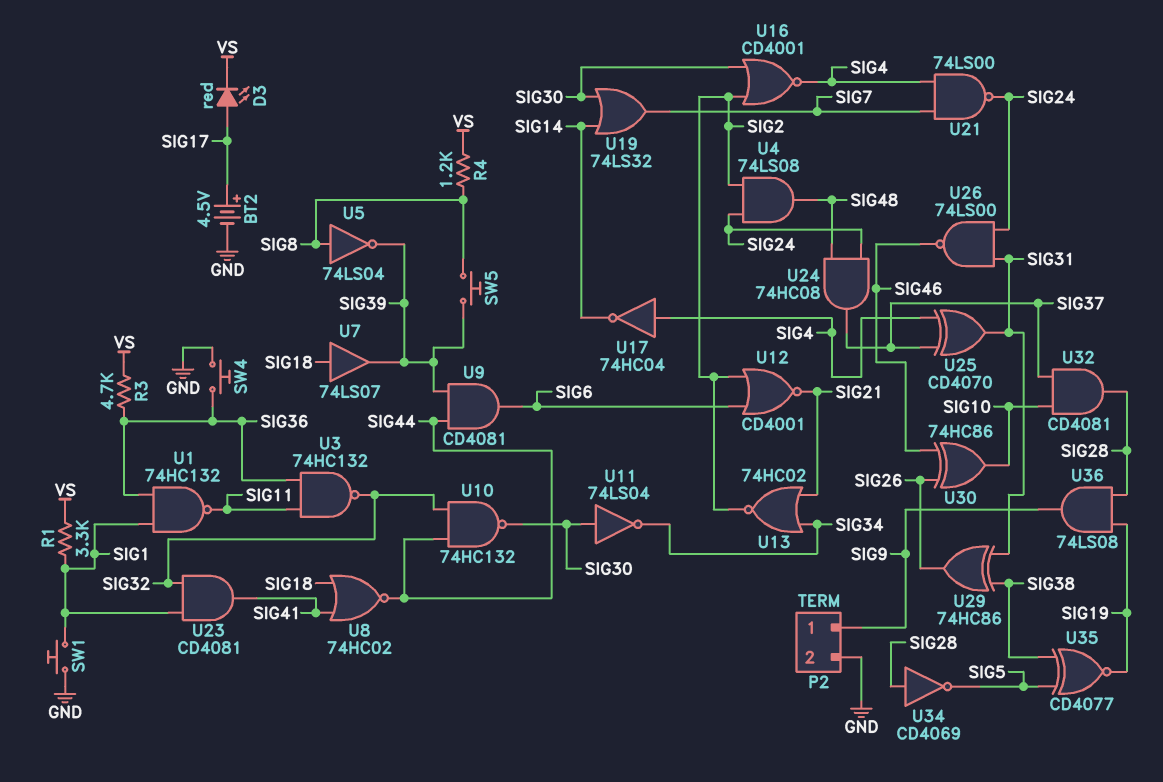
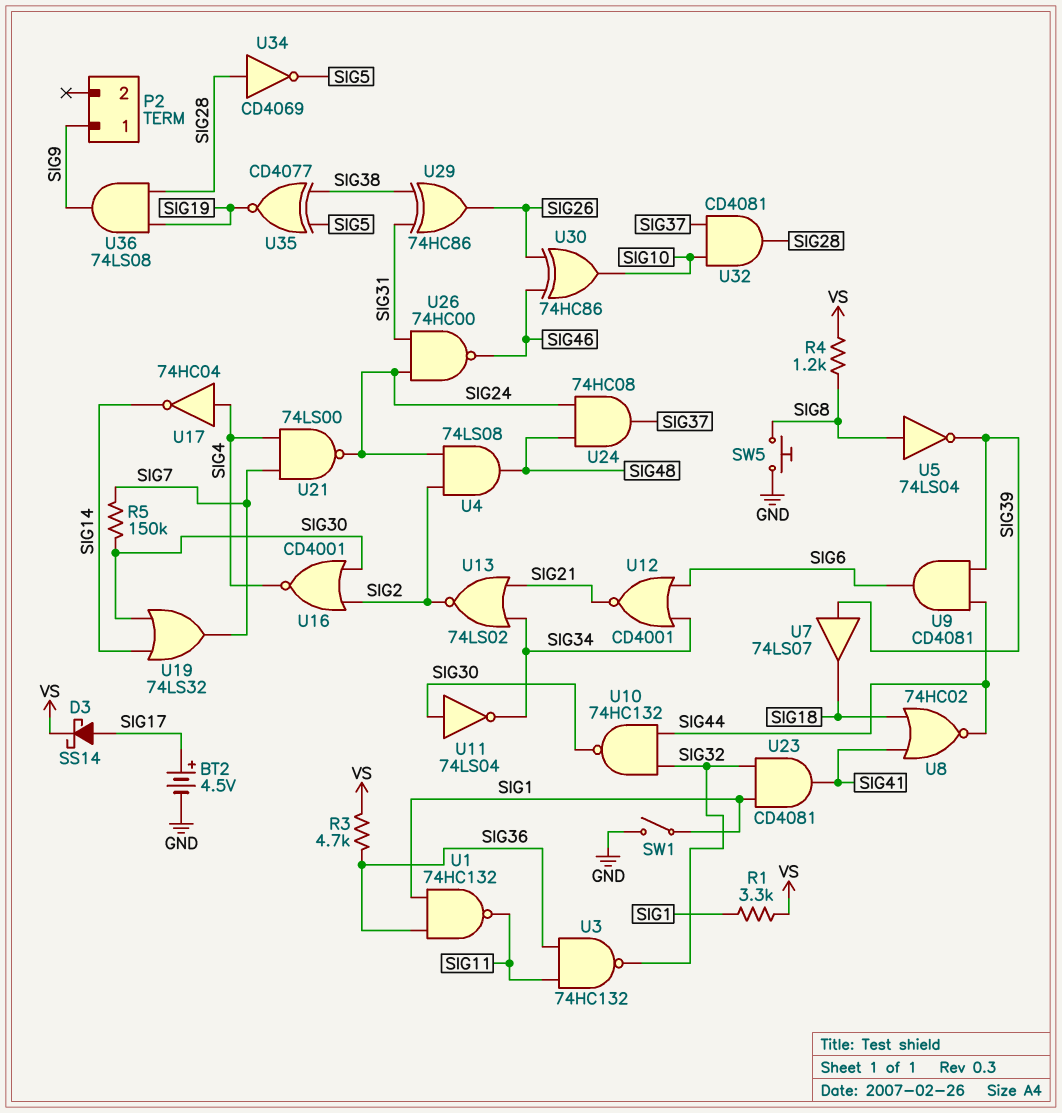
D3: LED red (A SIG17, K VS) -> schottky SS14 (A SIG17, K VS)
P2 pin 2: GND -> none
R5: none -> 150k (SIG7, SIG30)
SW1: button (GND, SIG1) -> switch (GND, SIG1)
SW4: button (GND, SIG36) -> none
SW5: button (SIG8, SIG39) -> button (GND, SIG8)
U7: buffer 74LS07 (in SIG18, out SIG39) -> buffer 74LS07 (in SIG39, out SIG18)
U12: NOR CD4001 (in SIG2, in SIG6, out SIG21) -> NOR CD4001 (in SIG6, in SIG34, out SIG21)
U13: NOR 74HC02 (in SIG21, in SIG34, out SIG2) -> NOR 74LS02 (in SIG21, in SIG34, out SIG2)
U25: XOR CD4070 (in SIG4, in SIG37, out SIG31) -> none
U26: NAND 74LS00 (in SIG24, in SIG31, out SIG46) -> NAND 74HC00 (in SIG24, in SIG31, out SIG46)

